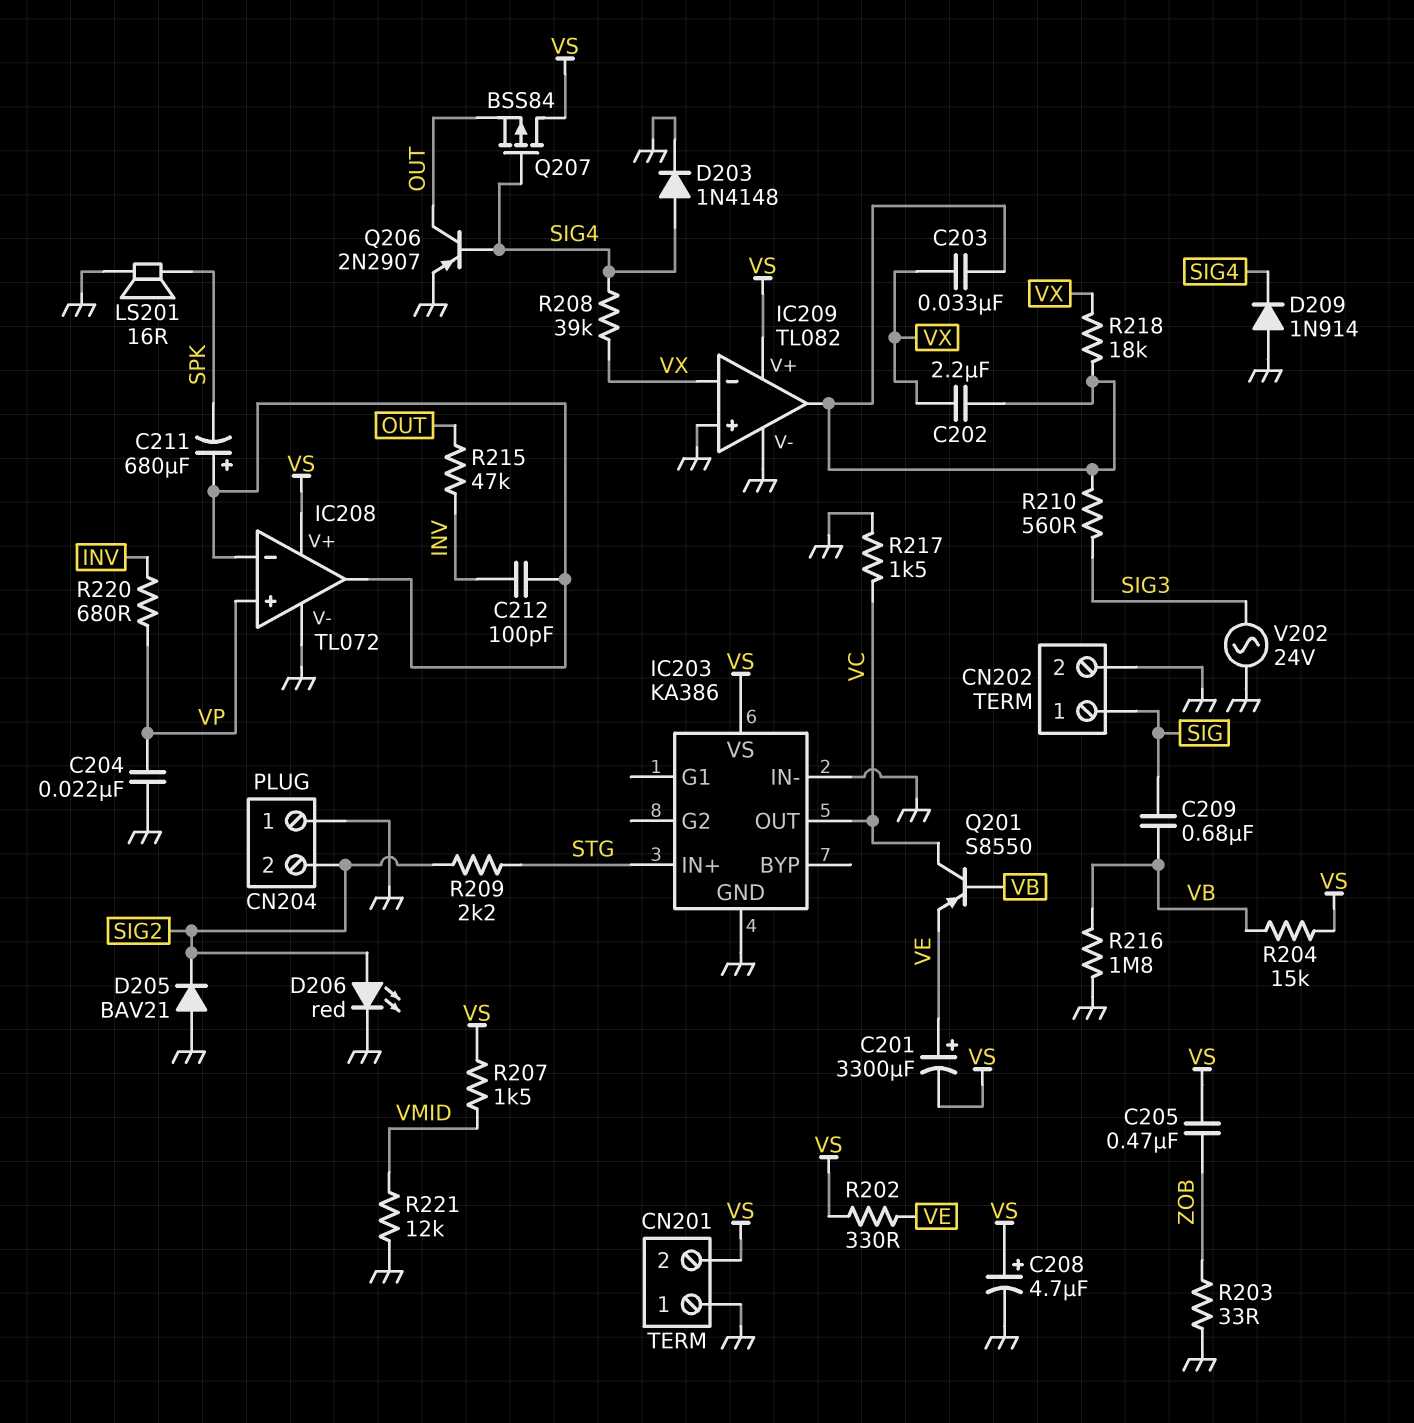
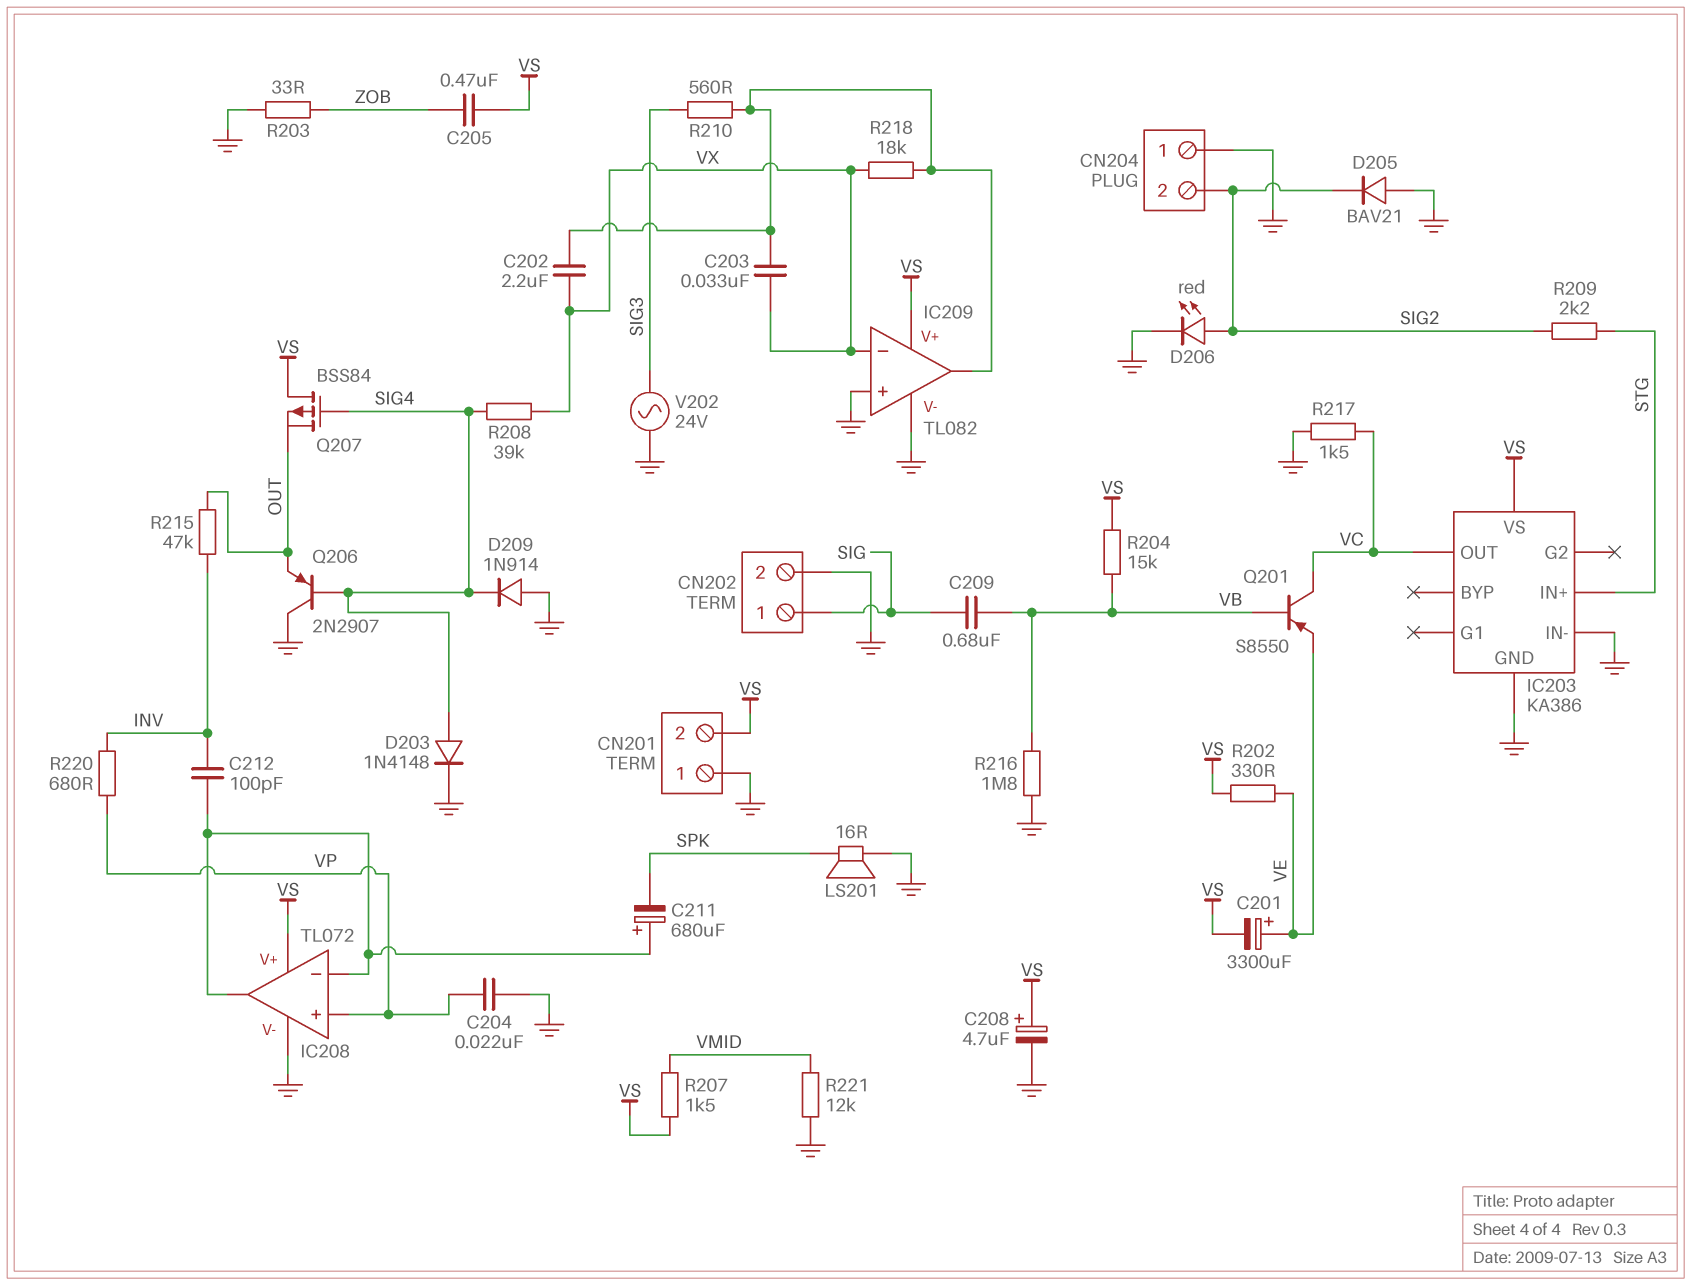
Q206: PNP 2N2907 (B SIG4, C OUT, E GND) -> PNP 2N2907 (B SIG4, C GND, E OUT)

